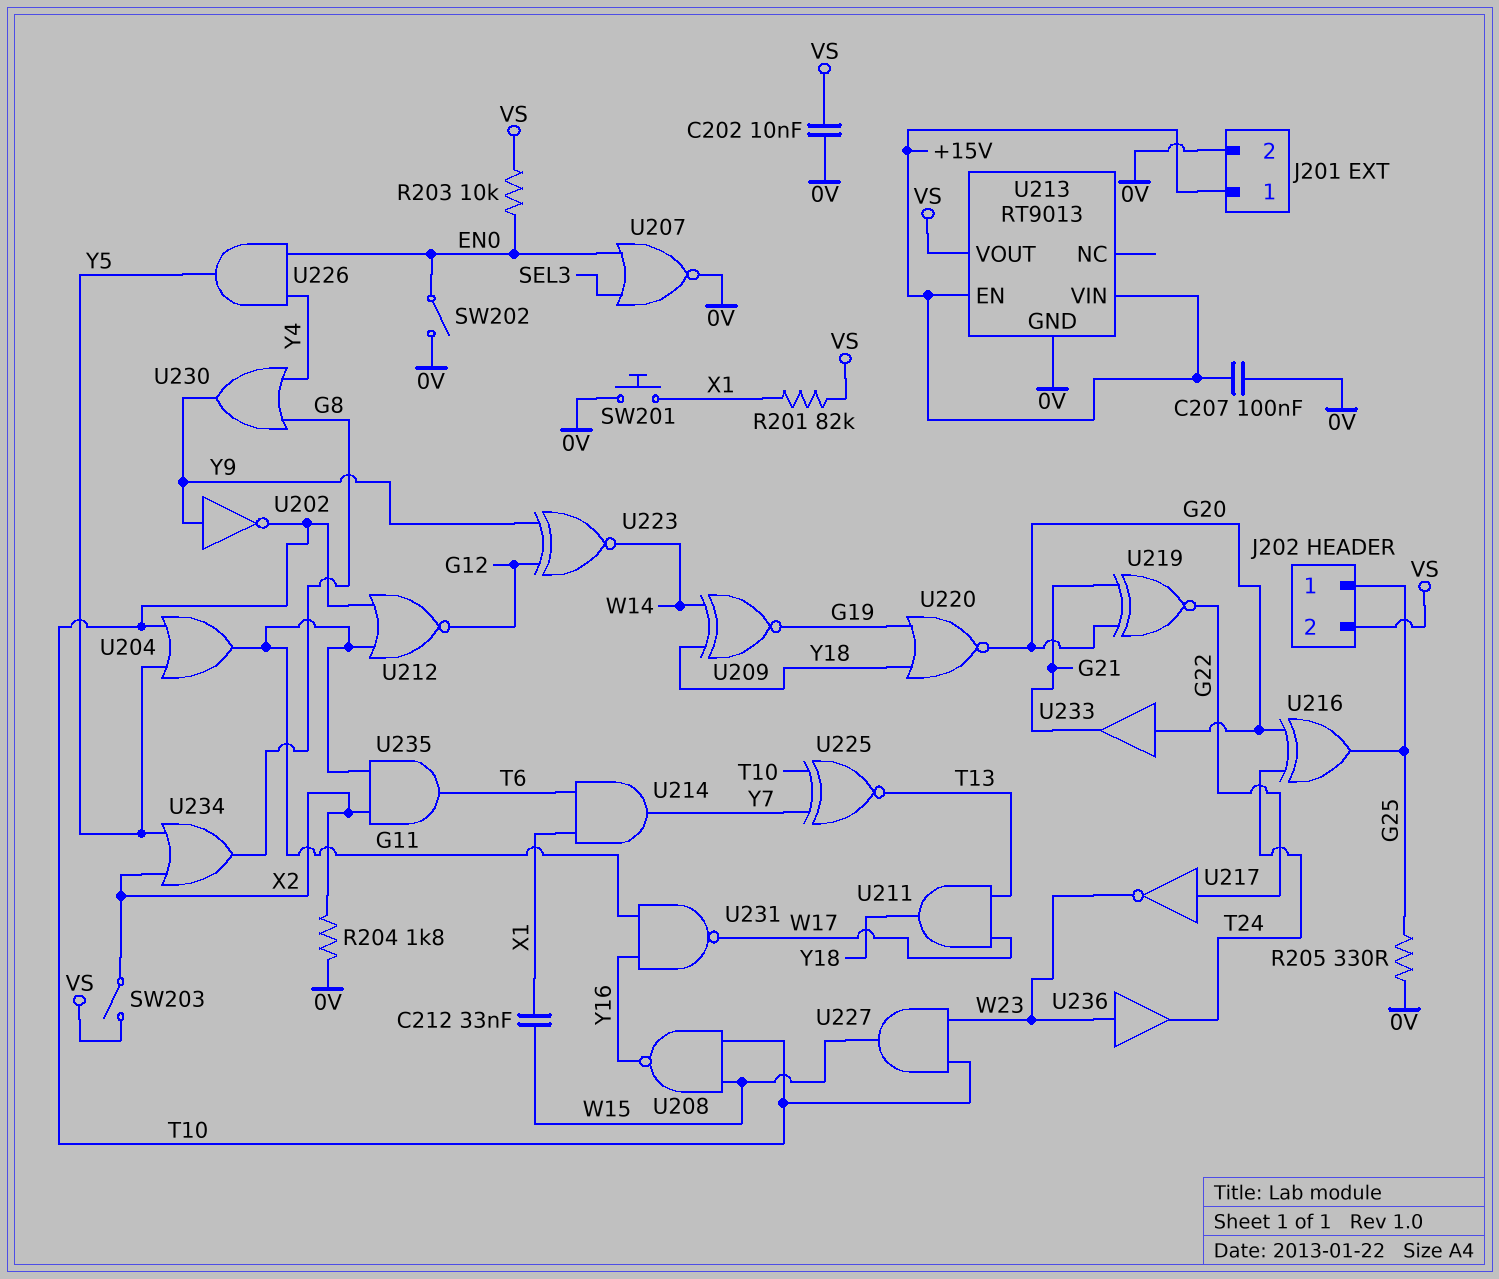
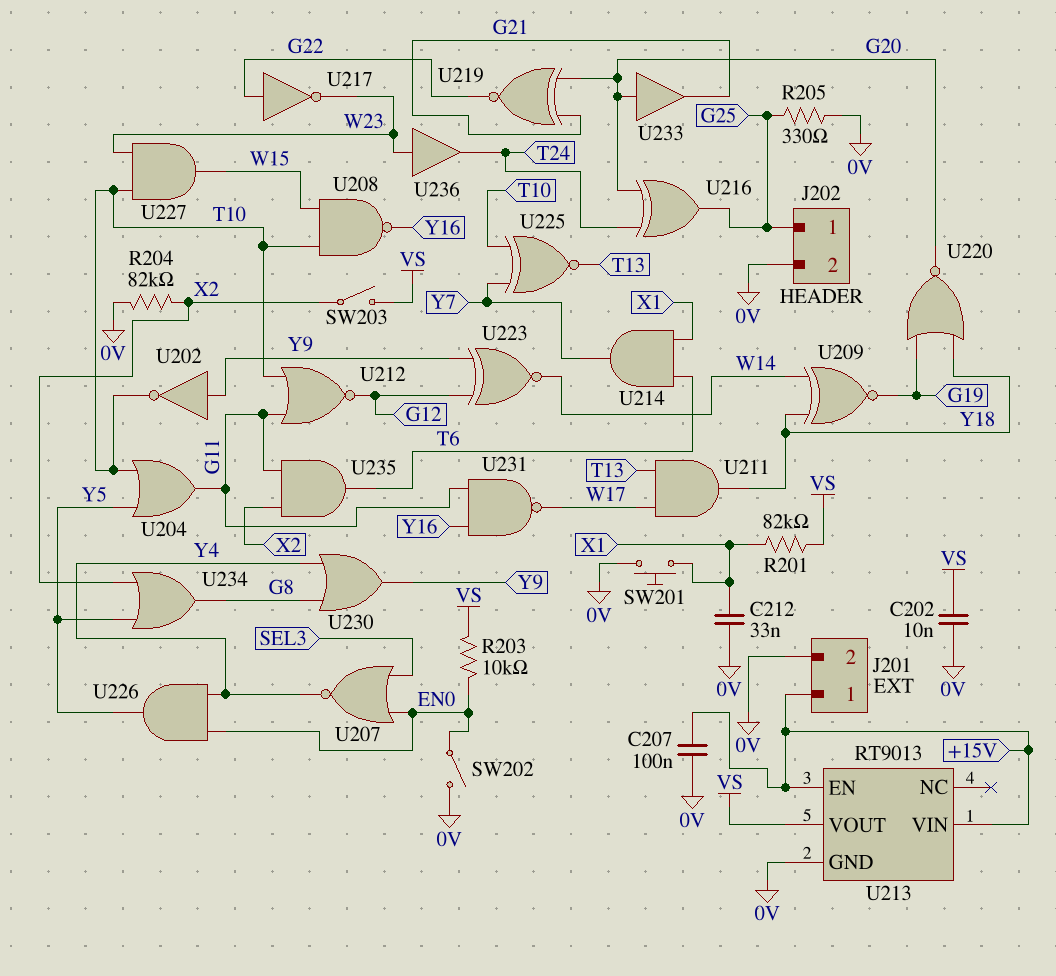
C212: 33nF (W15, X1) -> 33nF (0V, X1)
J202 pin 2: VS -> 0V
R204: 1.8k (0V, X2) -> 82k (0V, X2)
U207: NOR (in EN0, in SEL3, out 0V) -> NOR (in EN0, in SEL3, out Y4)

